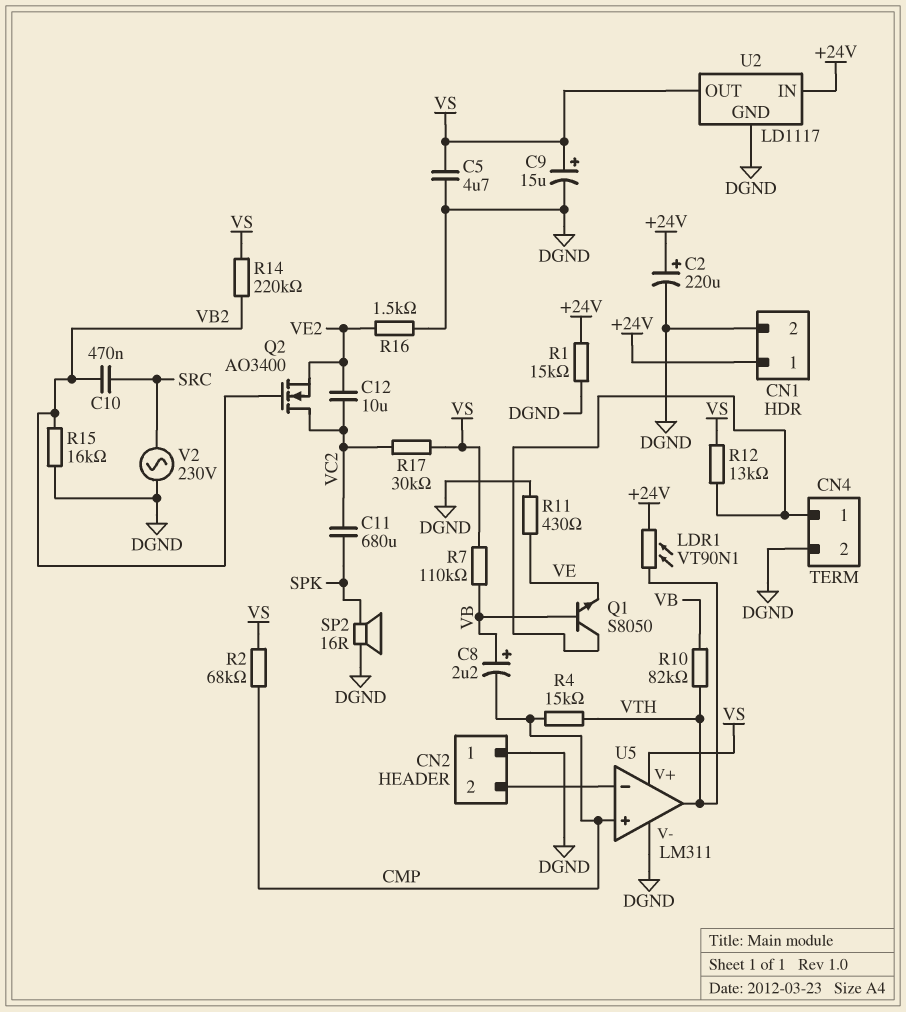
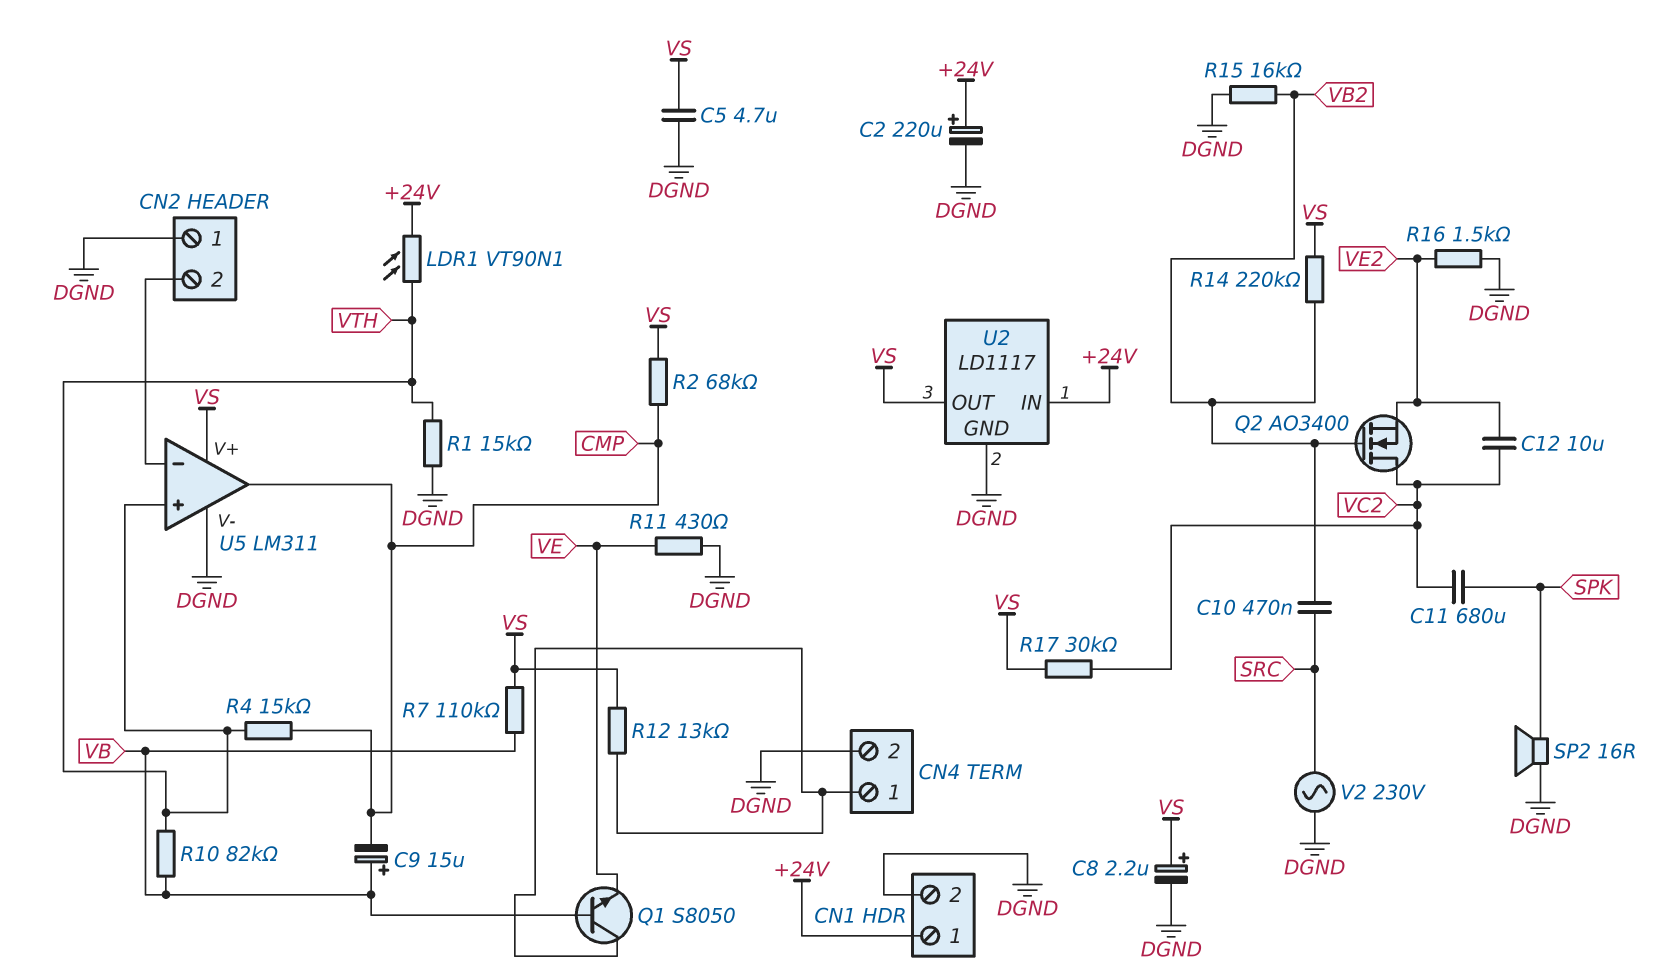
C8: 2.2uF (plus VB, minus CMP) -> 2.2uF (plus VS, minus DGND)
C9: 15uF (plus VS, minus DGND) -> 15uF (plus VB, minus CMP)
R1: 15k (+24V, DGND) -> 15k (DGND, VTH)
U5 pin in+: CMP -> VTH
U5 pin out: VTH -> CMP

